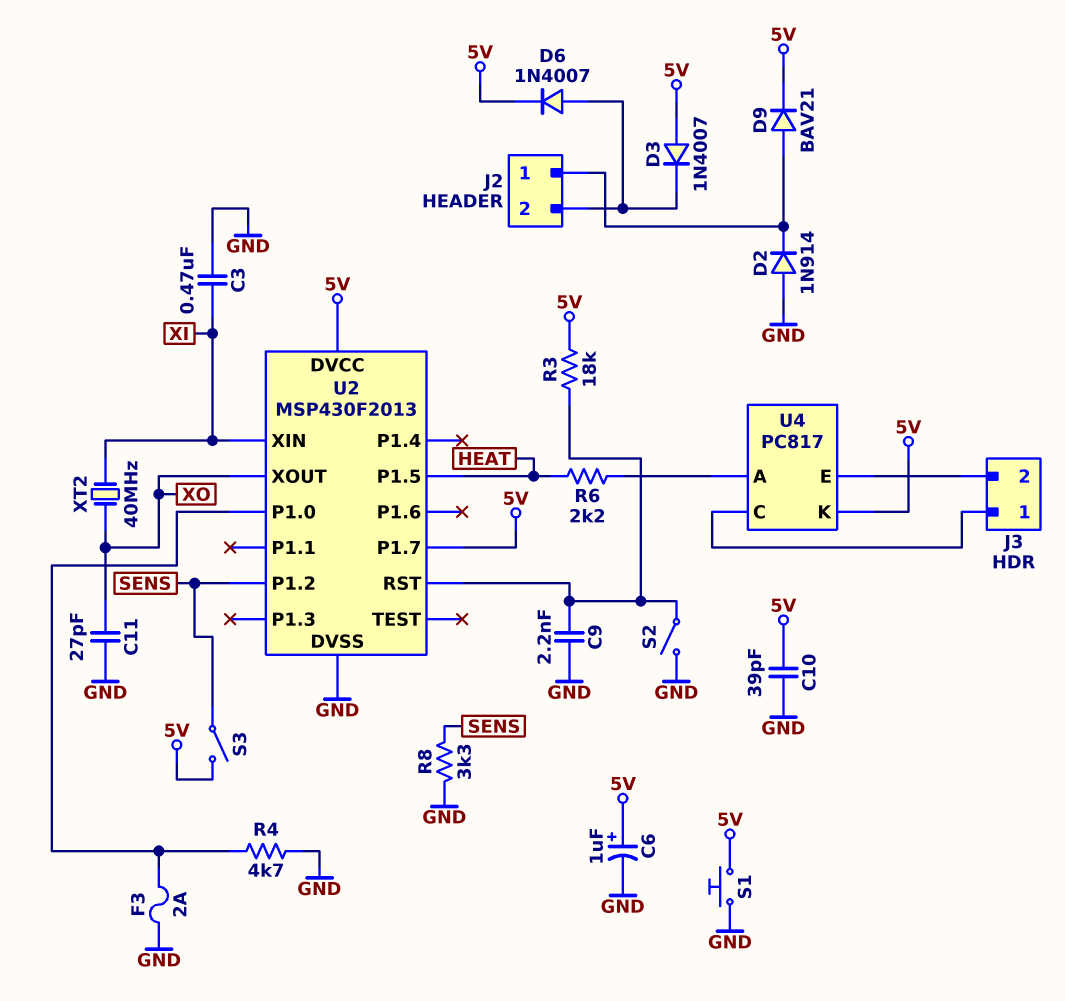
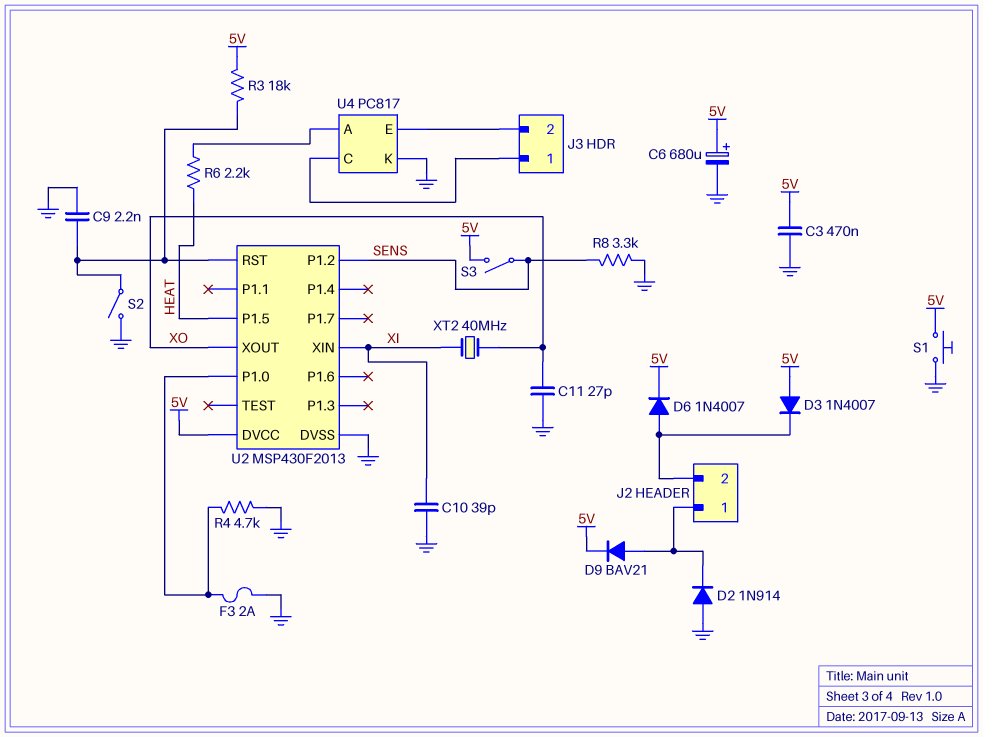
C3: 470nF (GND, XI) -> 470nF (5V, GND)
C6: 1uF (plus 5V, minus GND) -> 680uF (plus 5V, minus GND)
C10: 39pF (5V, GND) -> 39pF (GND, XI)
U2 pin P1.7: 5V -> none
U4 pin K: 5V -> GND

